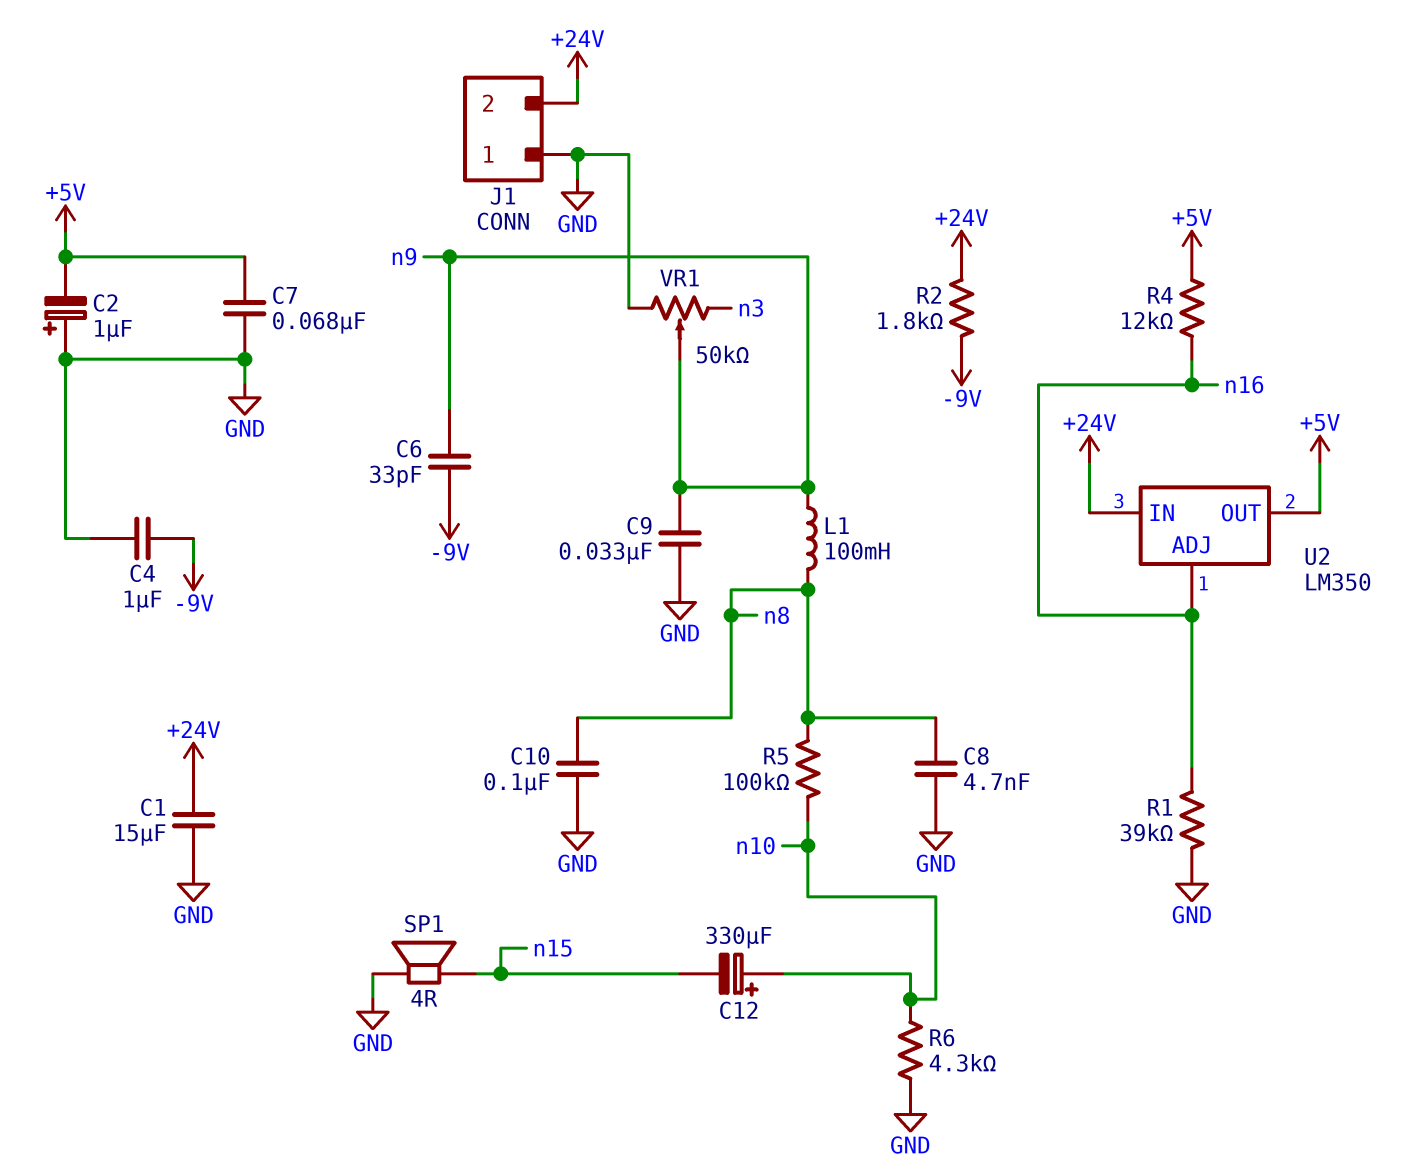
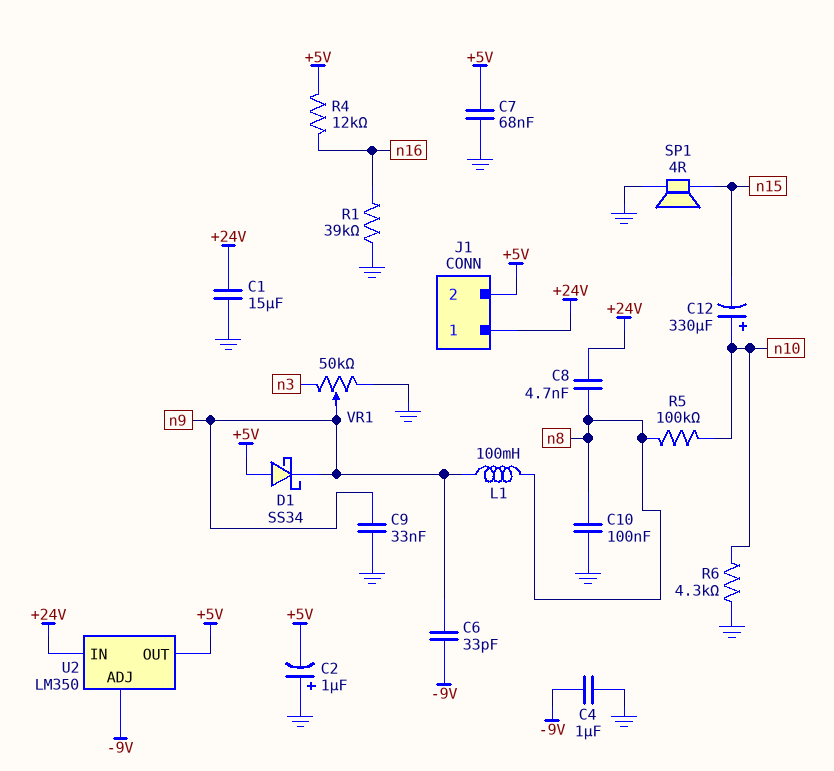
C8: 4.7nF (GND, n8) -> 4.7nF (+24V, n8)
D1: none -> schottky SS34 (A +5V, K n9)
J1 pin 1: GND -> +24V
J1 pin 2: +24V -> +5V
R2: 1.8k (+24V, -9V) -> none
U2 pin ADJ: n16 -> -9V

